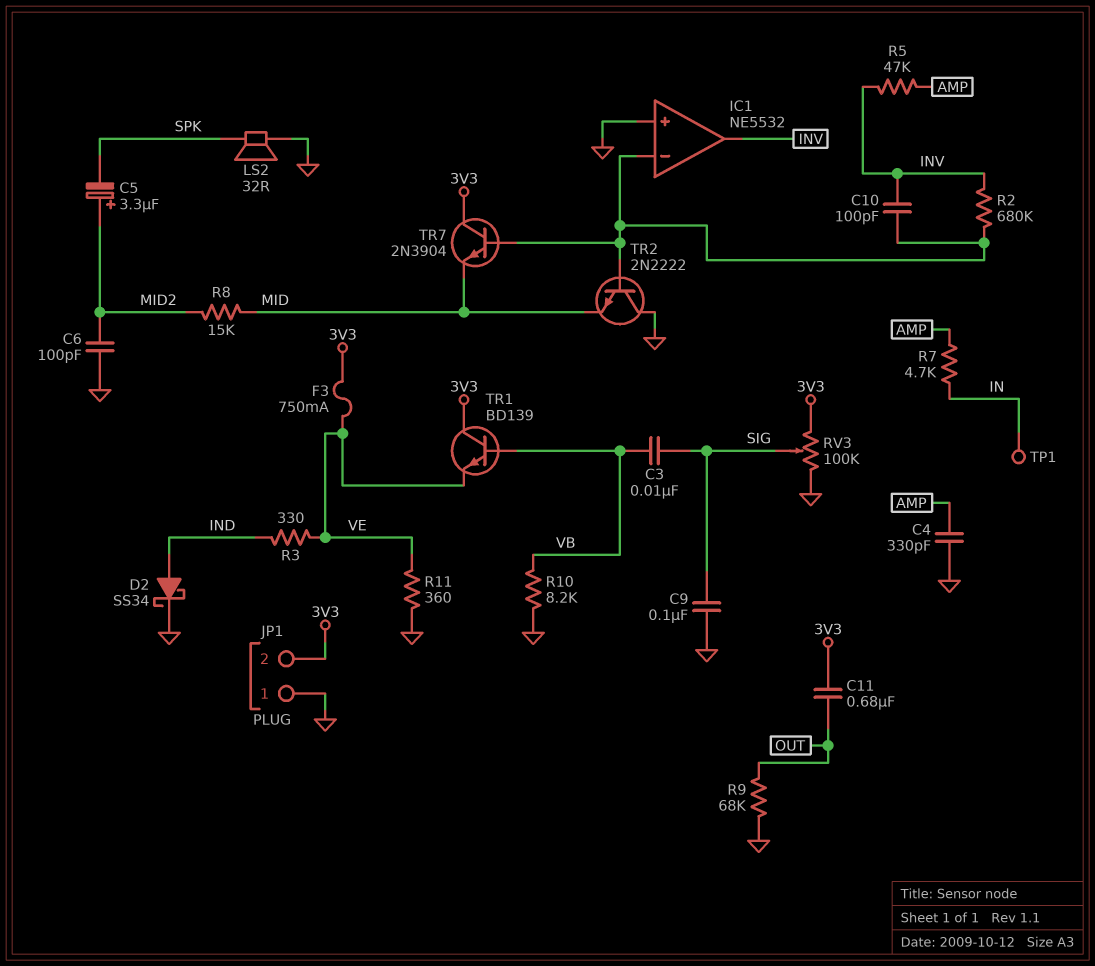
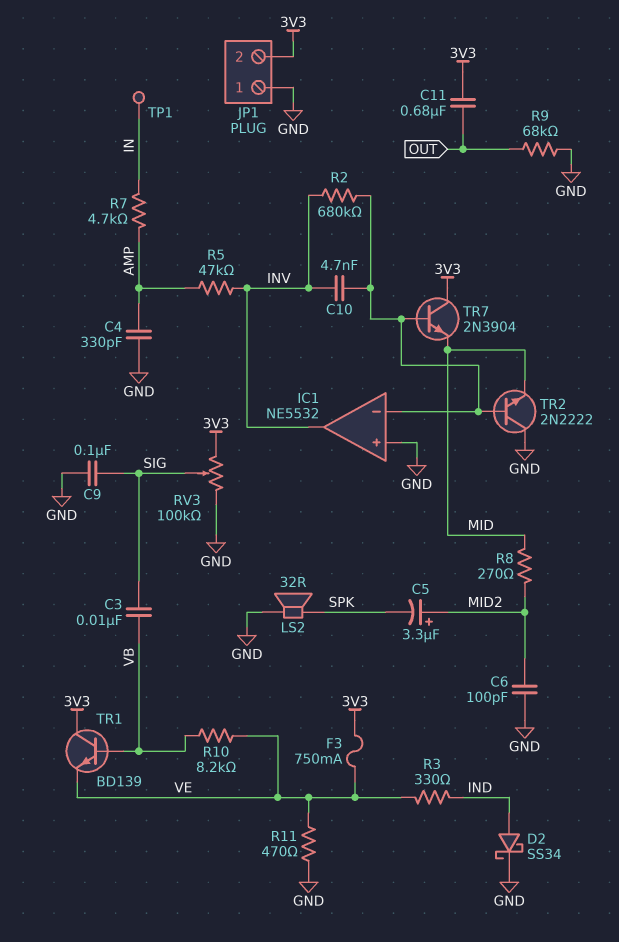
C10: 100pF (IC1/in-, INV) -> 4.7nF (IC1/in-, INV)
R8: 15k (MID, MID2) -> 270 (MID, MID2)
R10: 8.2k (GND, VB) -> 8.2k (VB, VE)
R11: 360 (GND, VE) -> 470 (GND, VE)

